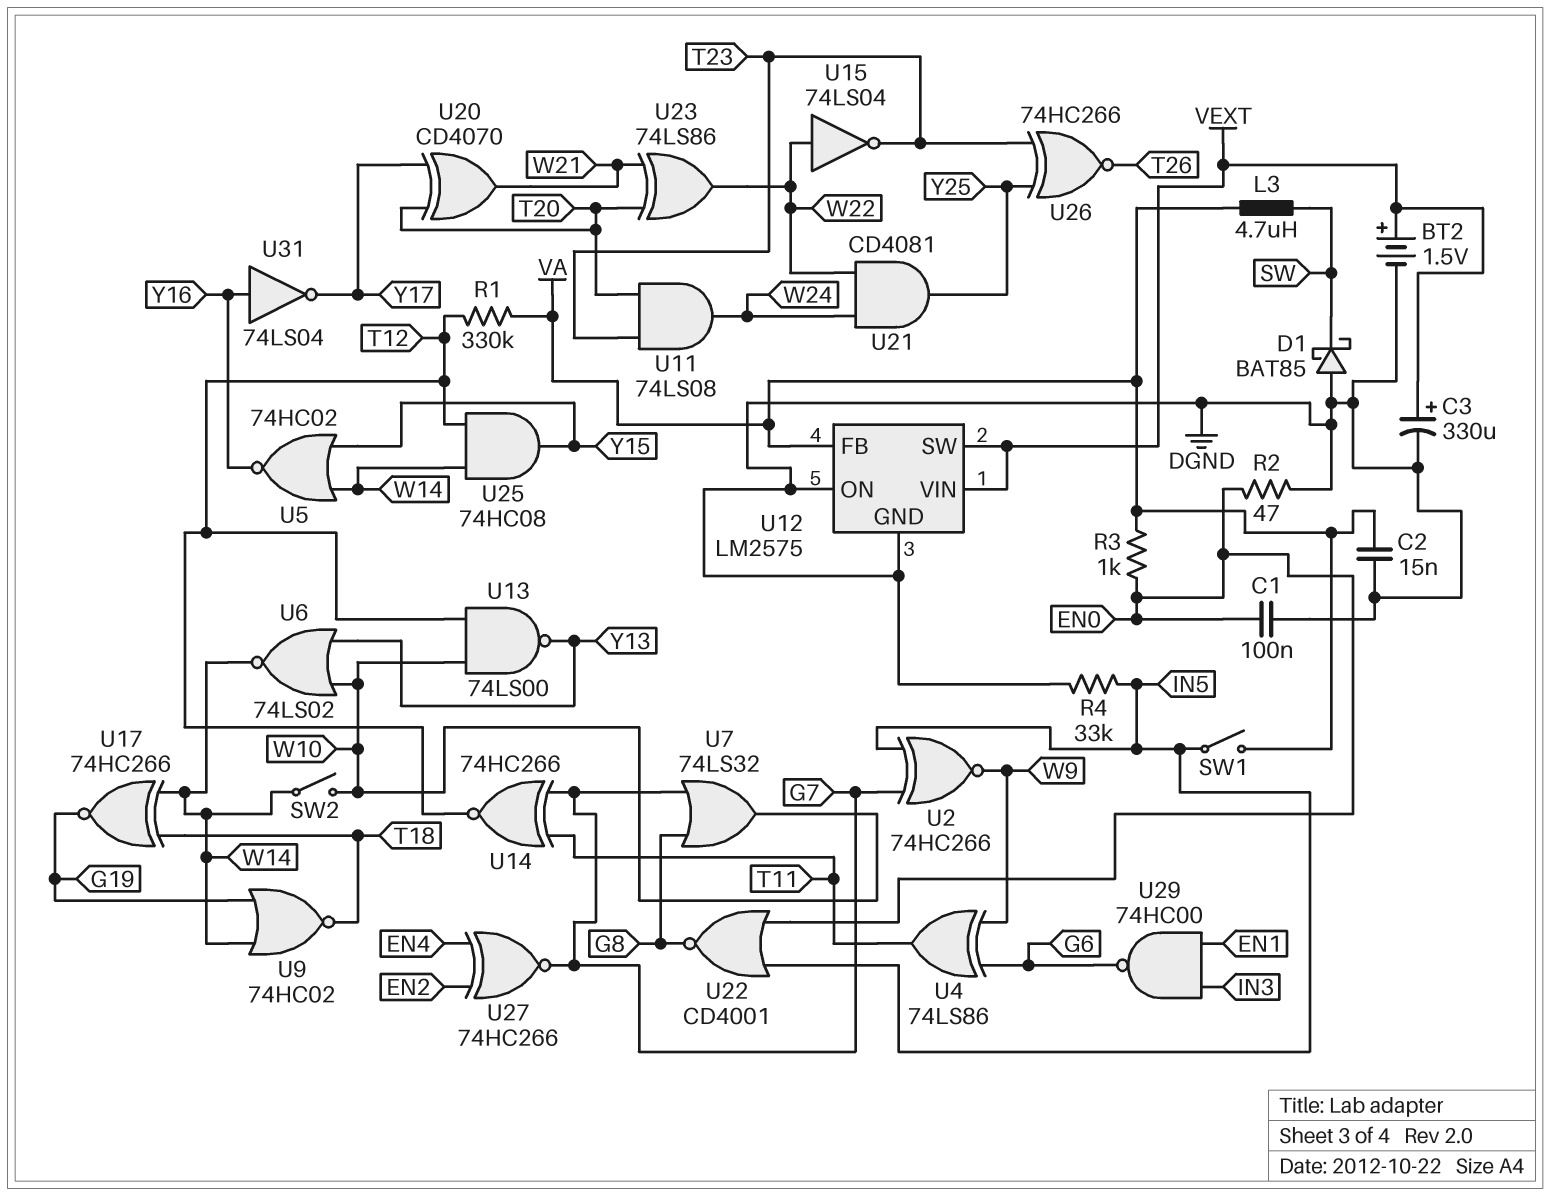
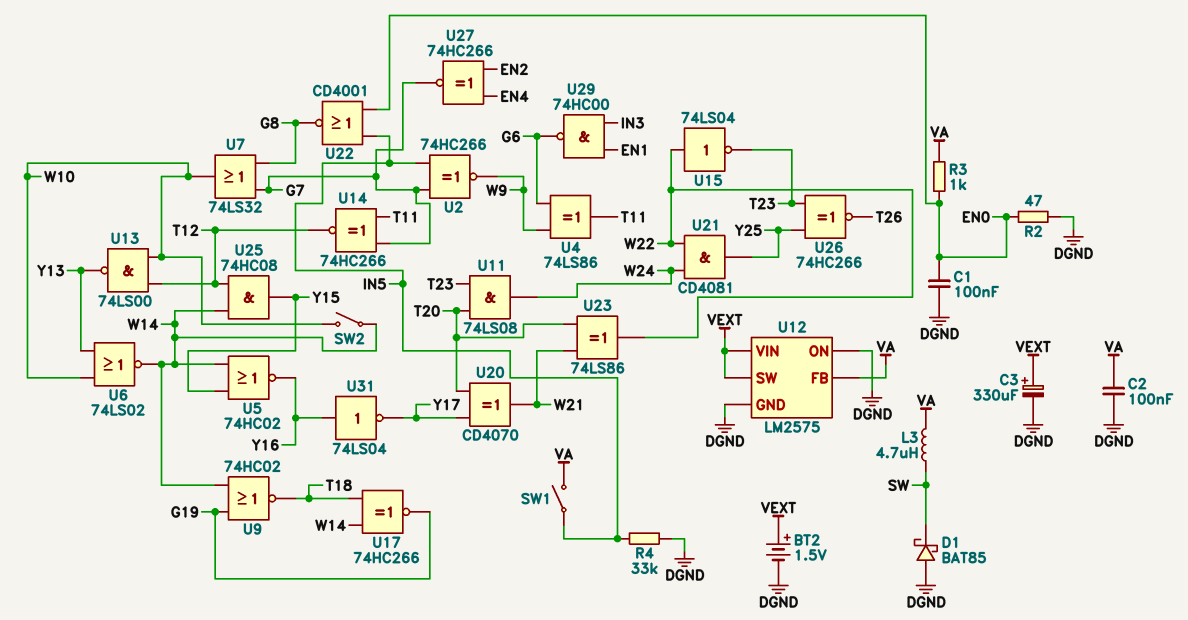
C2: 15nF (DGND, VA) -> 100nF (DGND, VA)
R1: 330k (T12, VA) -> none

